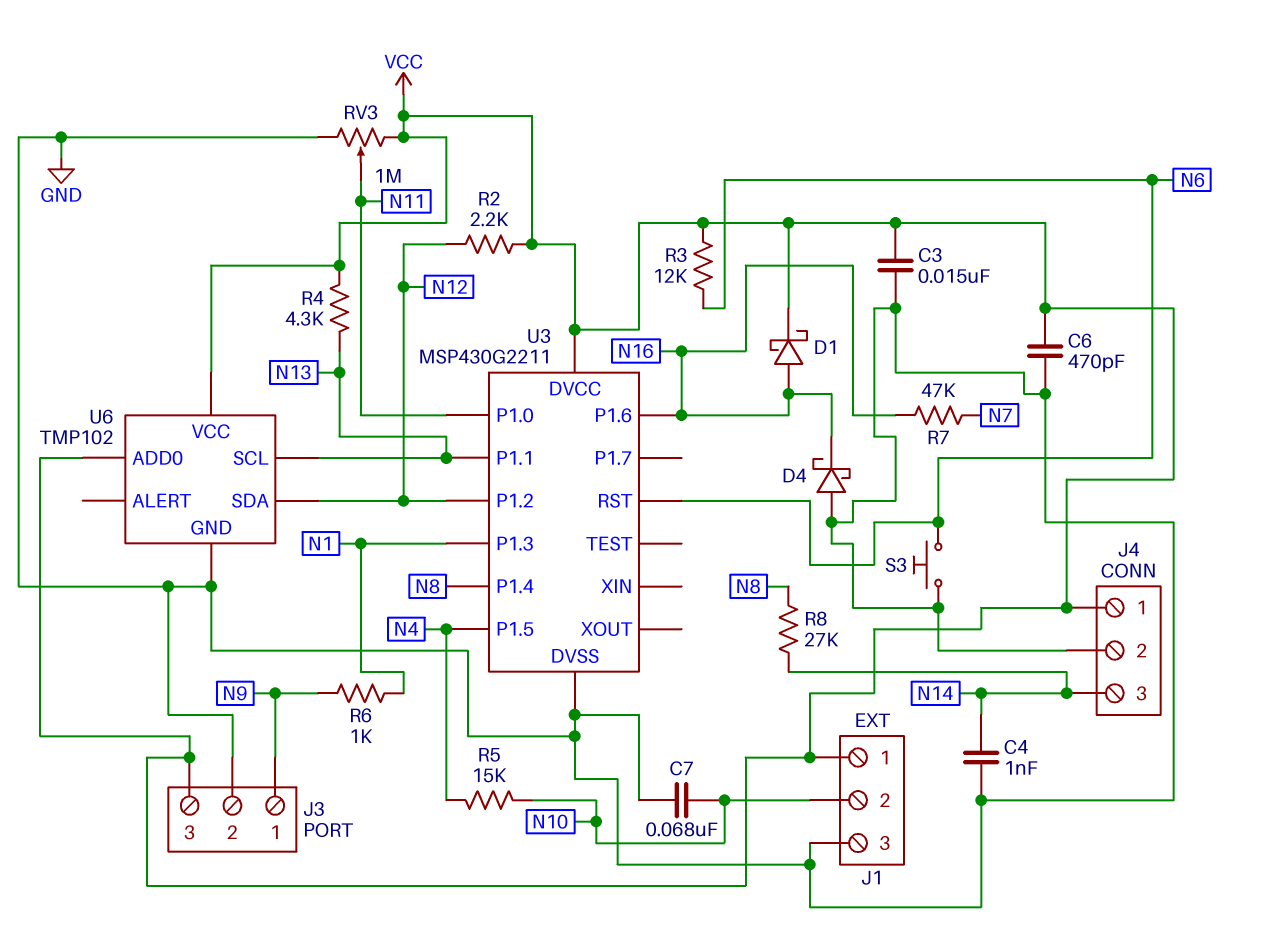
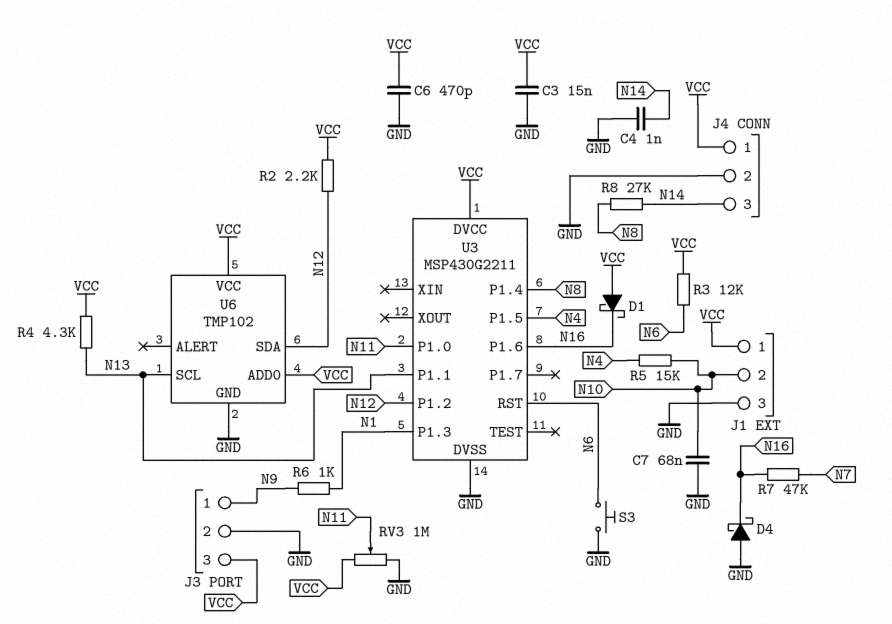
D1: schottky (A N16, K VCC) -> schottky (A VCC, K N16)

